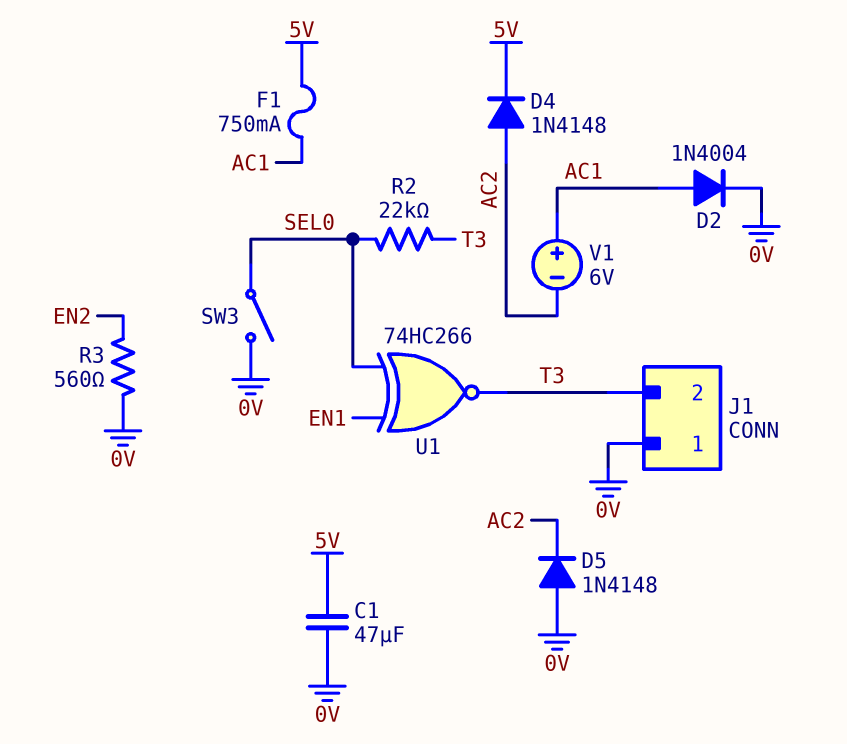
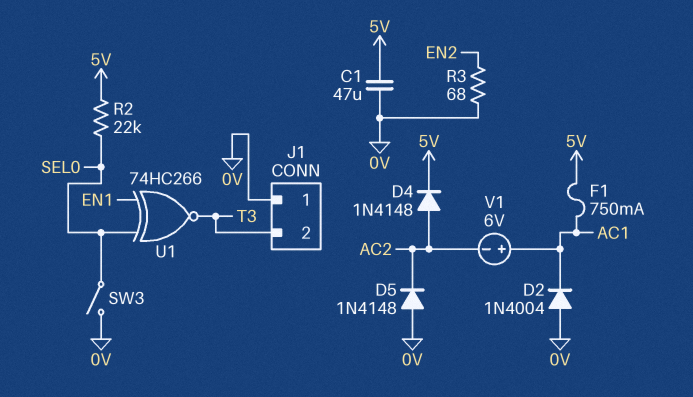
D2: diode 1N4004 (A AC1, K 0V) -> diode 1N4004 (A 0V, K AC1)
R2: 22k (SEL0, T3) -> 22k (5V, SEL0)
R3: 560 (0V, EN2) -> 68 (0V, EN2)

